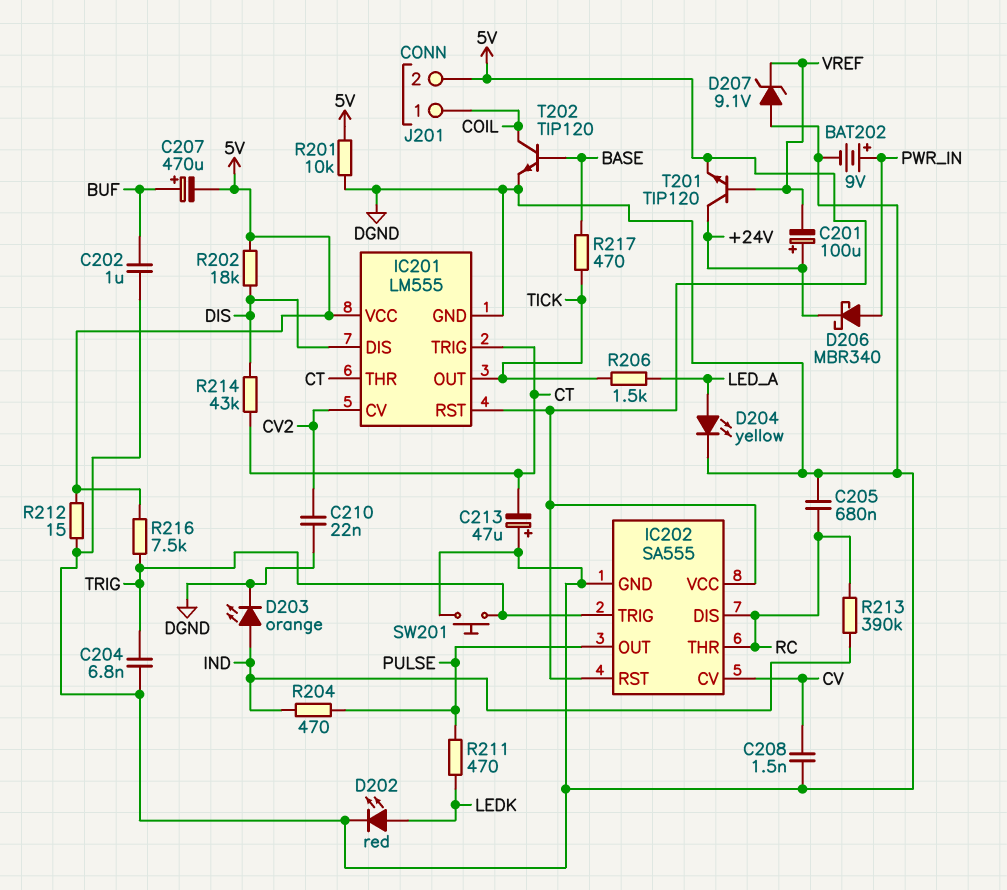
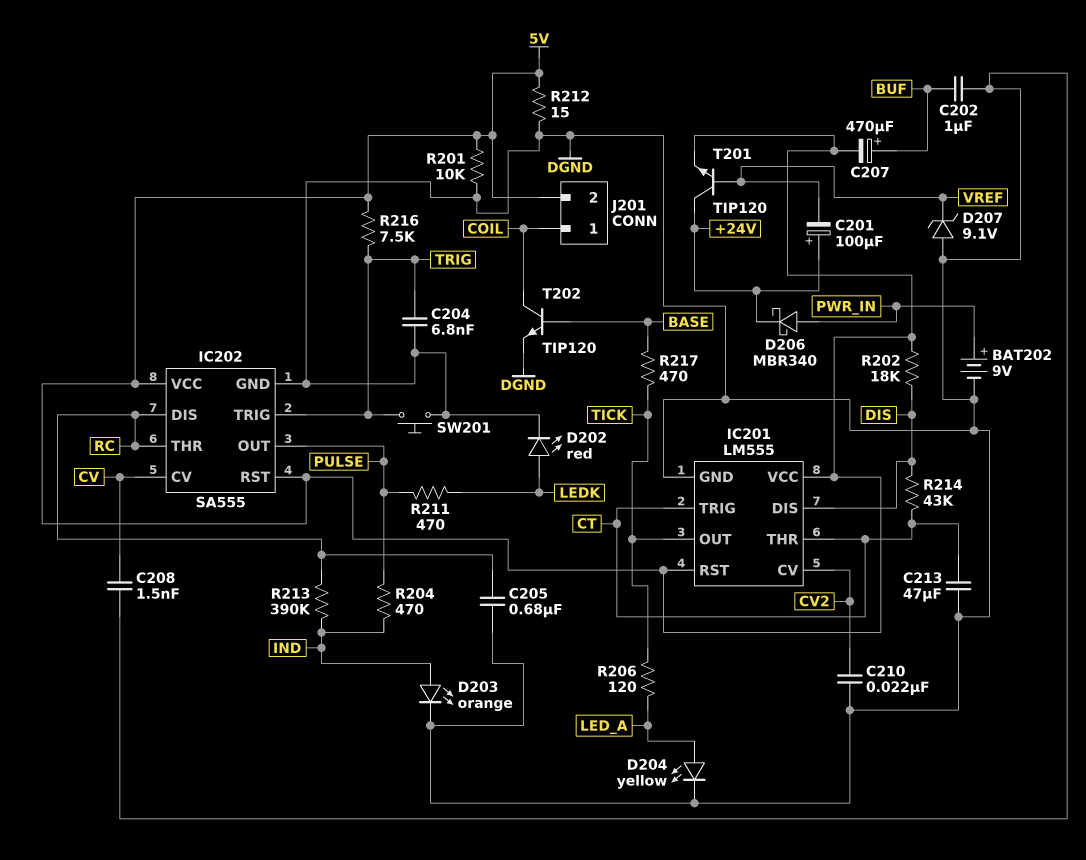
C213: 47uF (plus DGND, minus CT) -> 47uF (CT, DGND)
R206: 1.5k (LED_A, TICK) -> 120 (LED_A, TICK)

